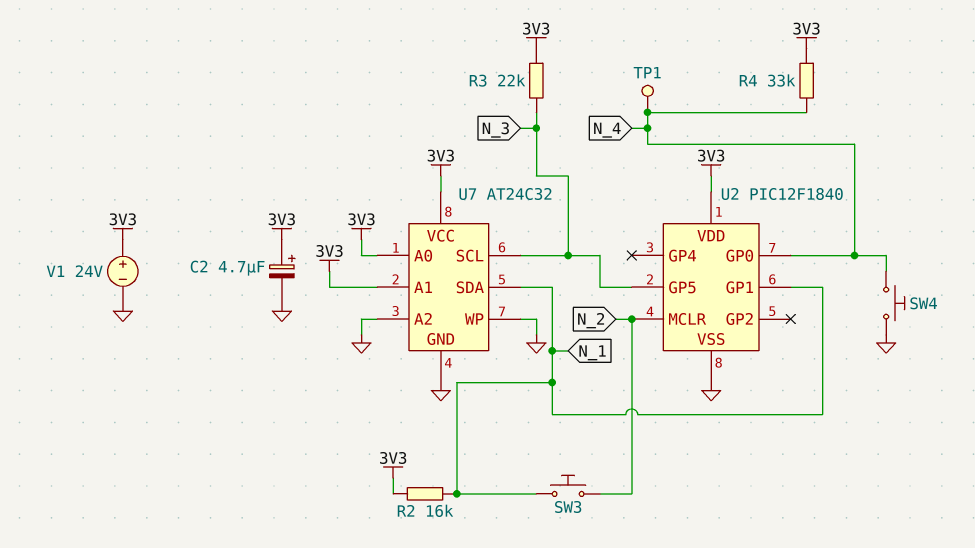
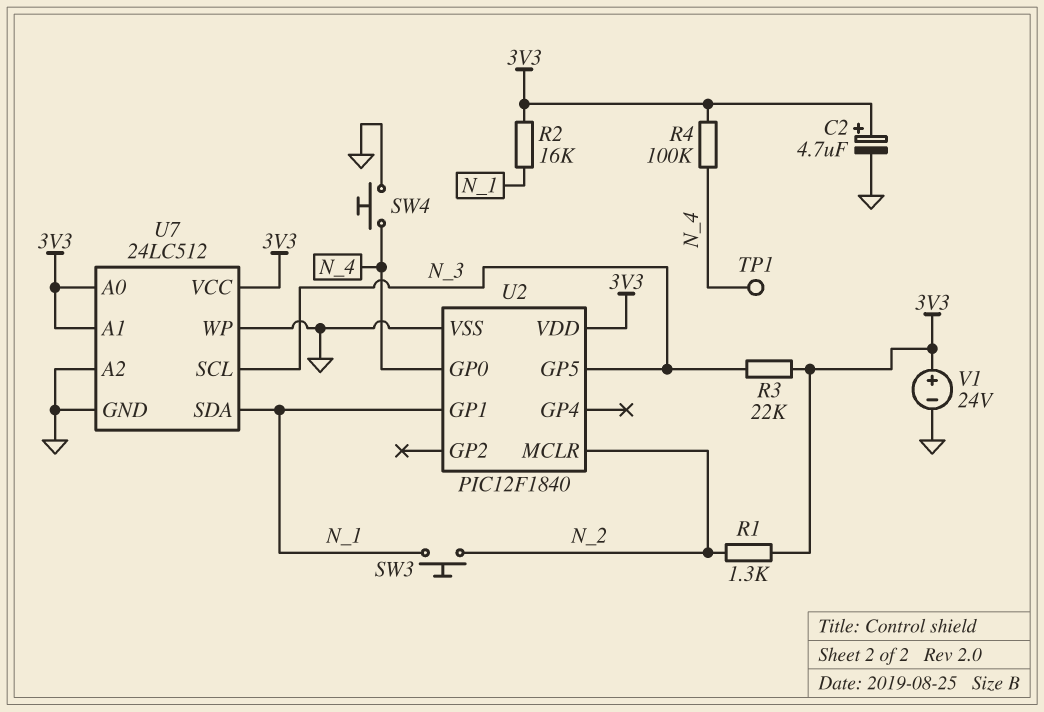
R1: none -> 1.3k (3V3, N_2)
R4: 33k (3V3, N_4) -> 100k (3V3, N_4)
U7: AT24C32 -> 24LC512

